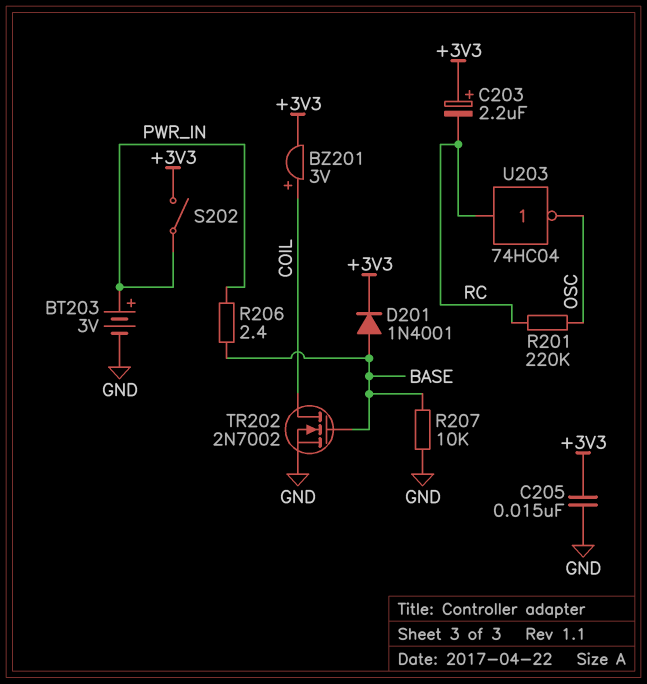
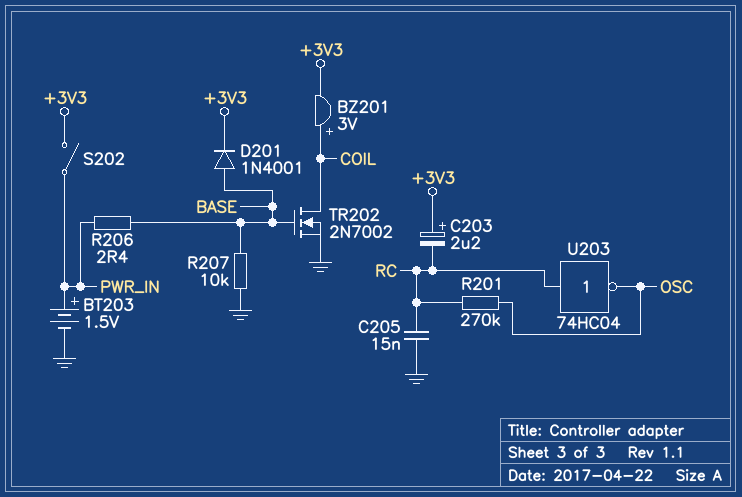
BT203: 3V (plus PWR_IN, minus GND) -> 1.5V (plus PWR_IN, minus GND)
C205: 15nF (+3V3, GND) -> 15nF (GND, RC)
R201: 220k (OSC, RC) -> 270k (OSC, RC)

